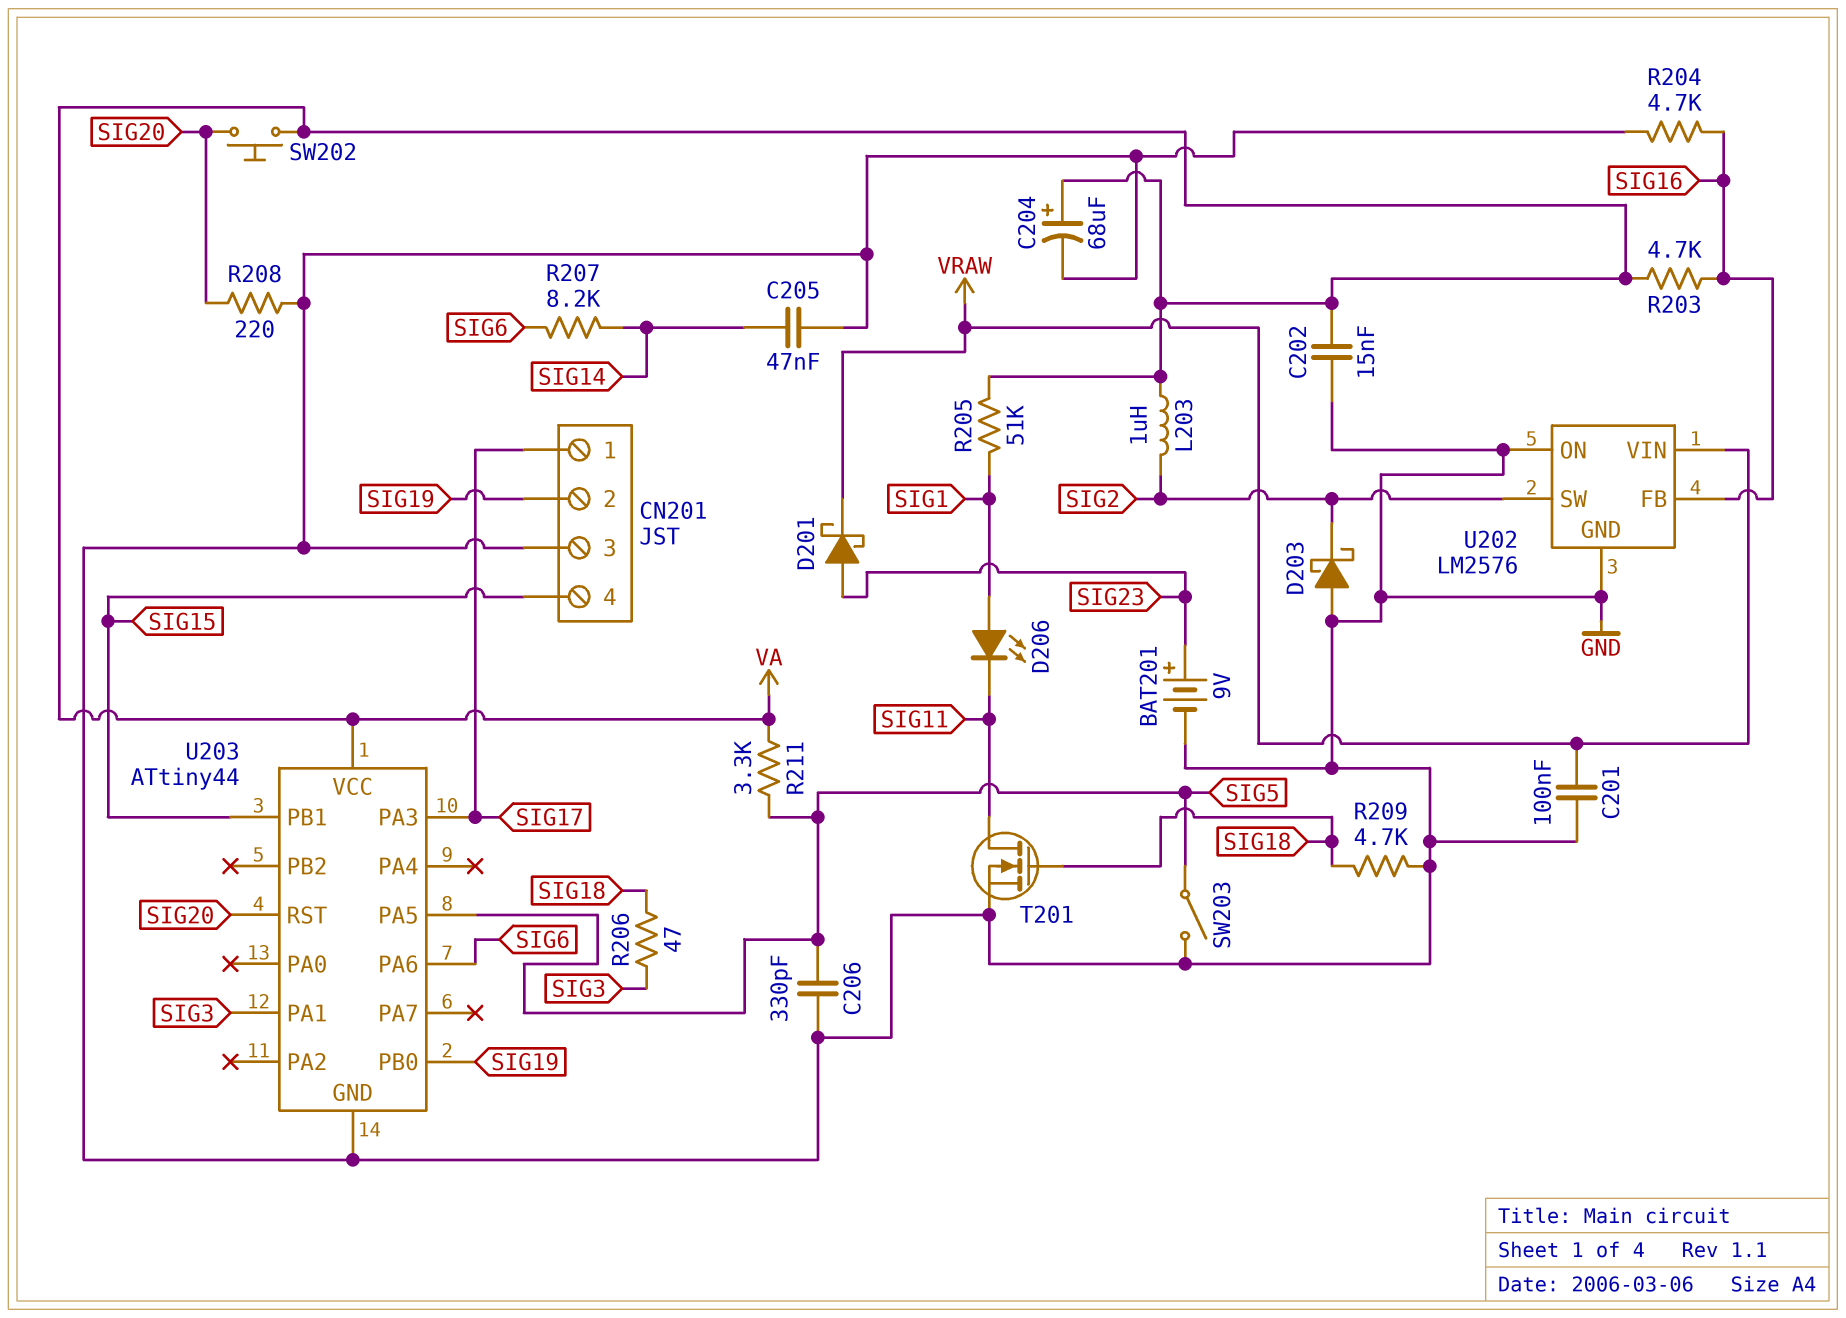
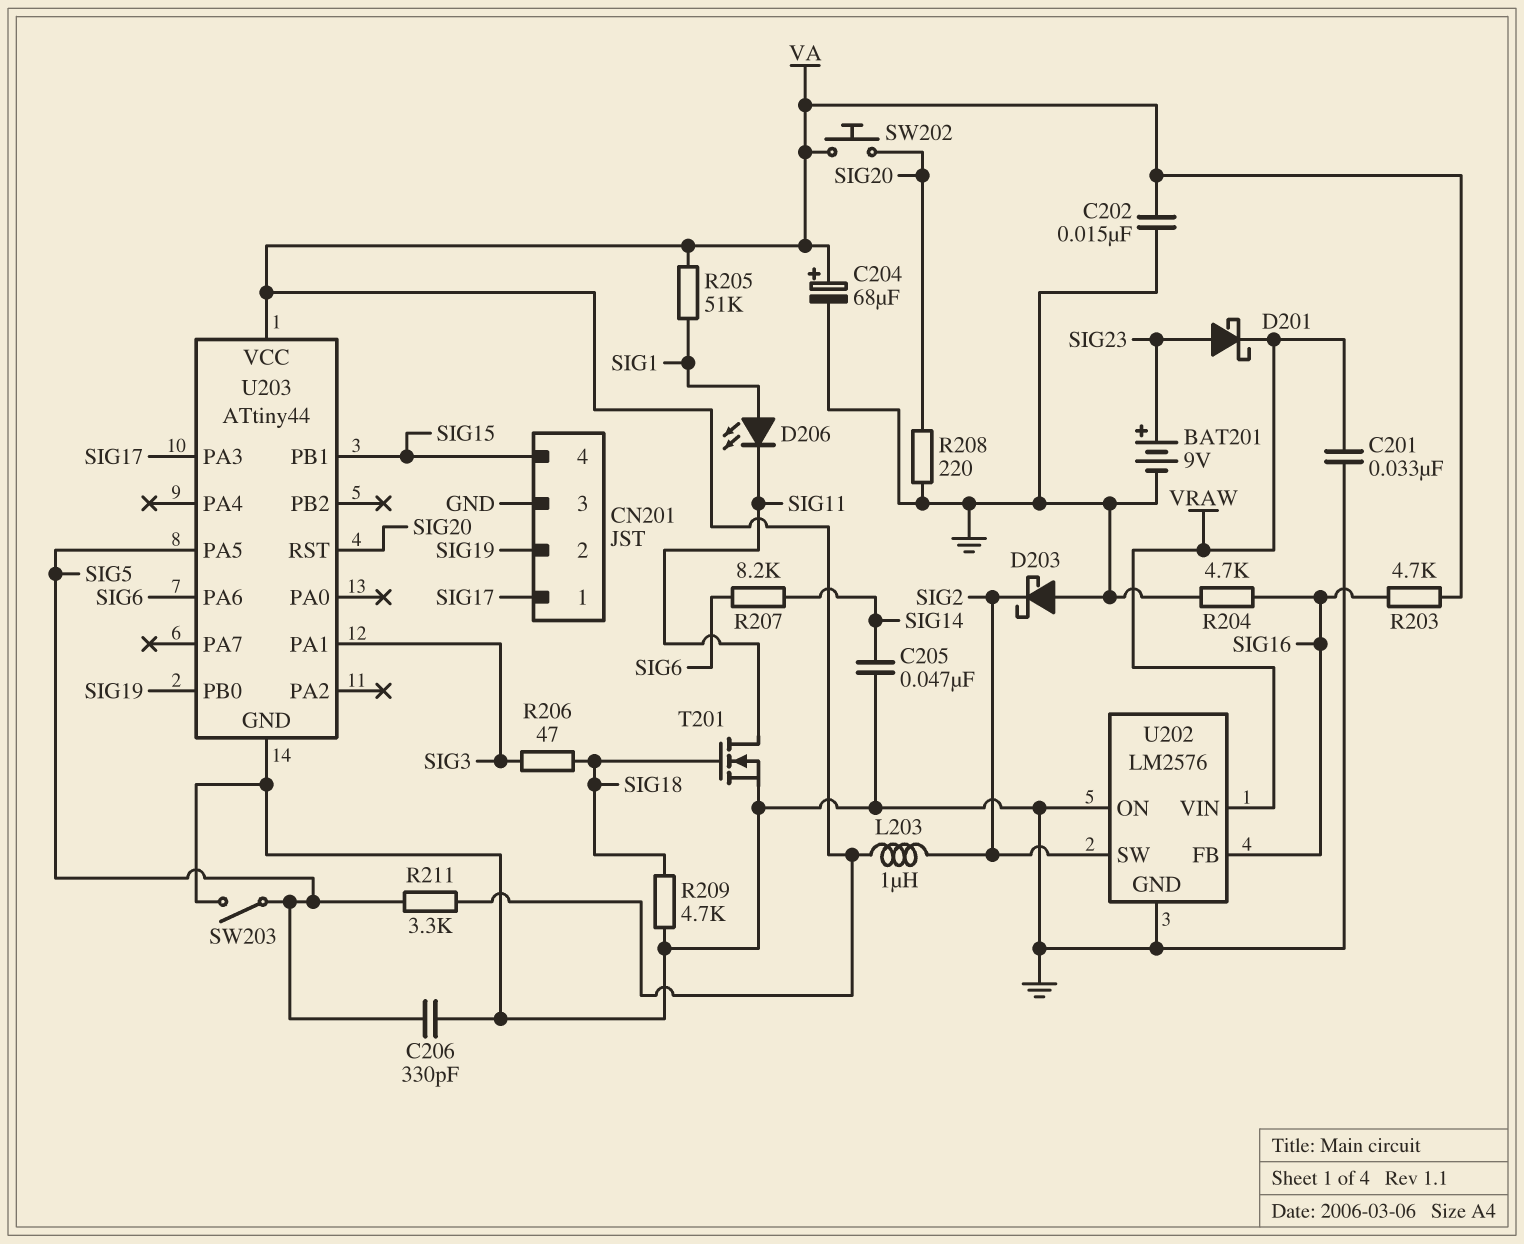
C201: 100nF (GND, VRAW) -> 33nF (GND, VRAW)

